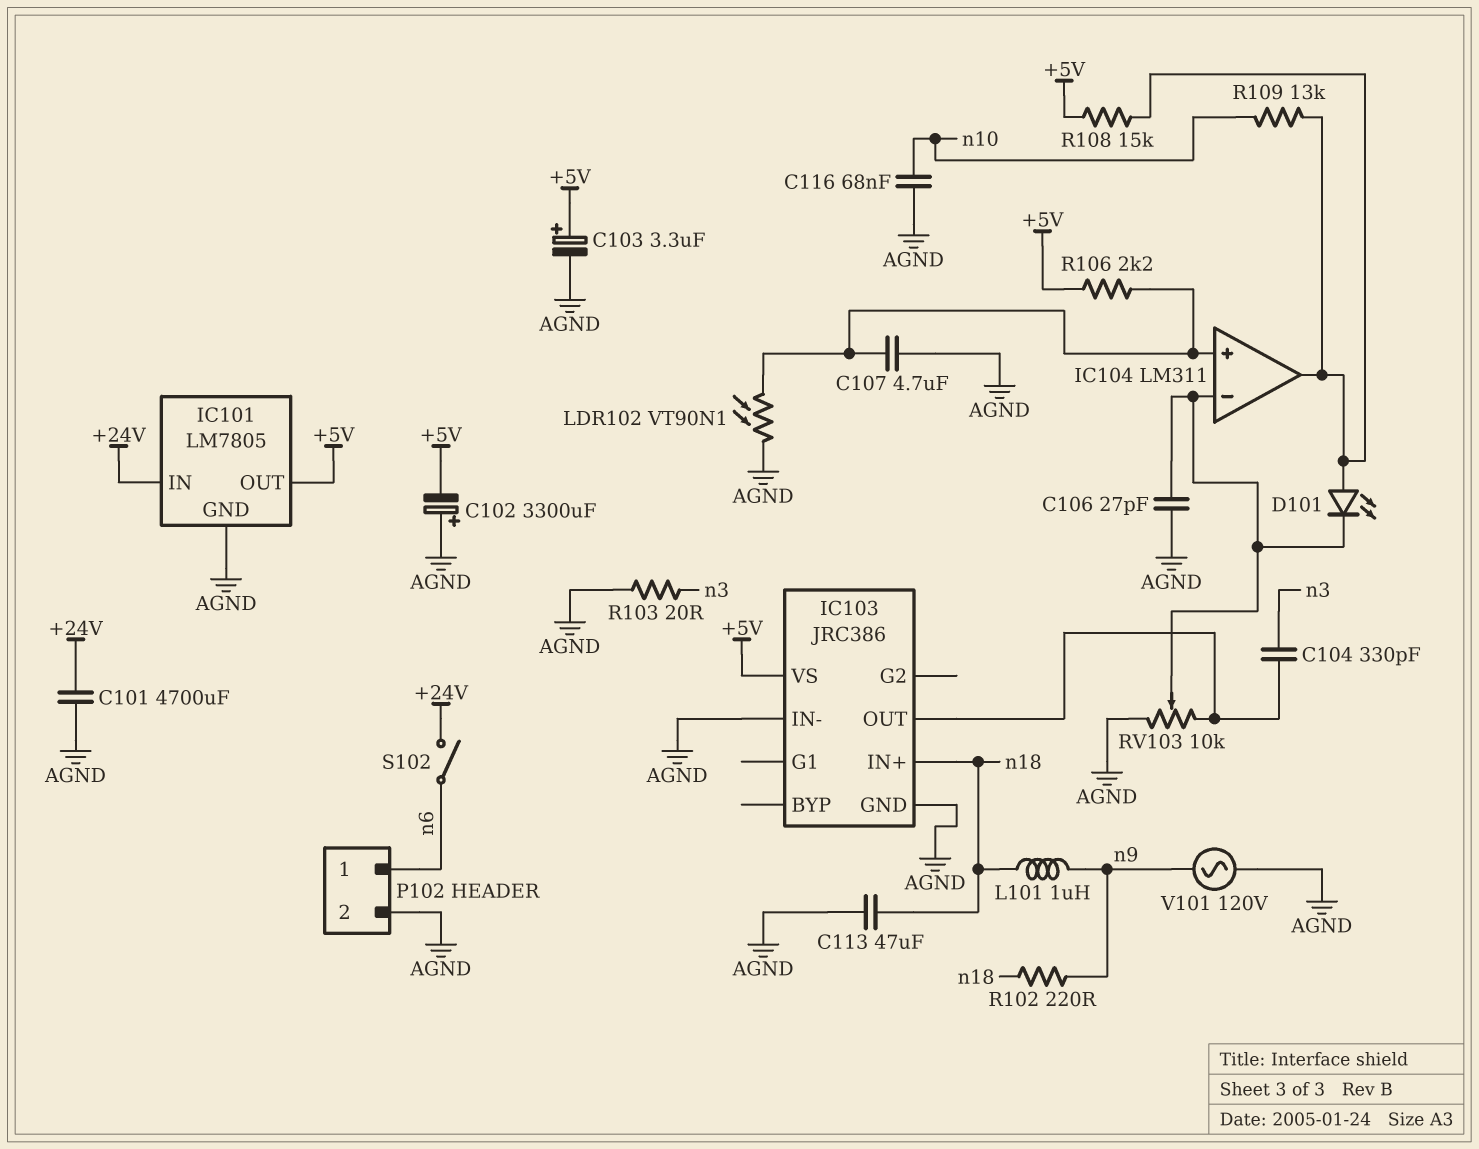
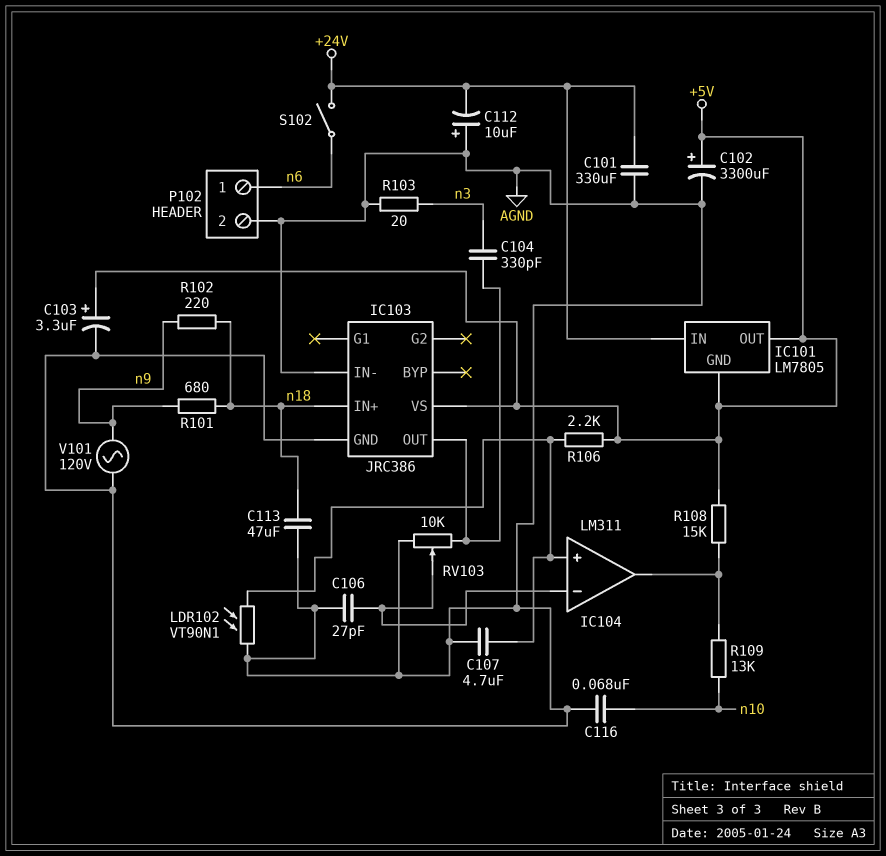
C101: 4700uF (+24V, AGND) -> 330uF (+24V, AGND)
C102: 3300uF (plus AGND, minus +5V) -> 3300uF (plus +5V, minus AGND)
C112: none -> 10uF (plus AGND, minus +24V)
D101: LED (A IC104/out, K IC104/in-) -> none
IC101 pin GND: AGND -> +5V
L101: 1uH (n9, n18) -> none
R101: none -> 680 (n9, n18)

